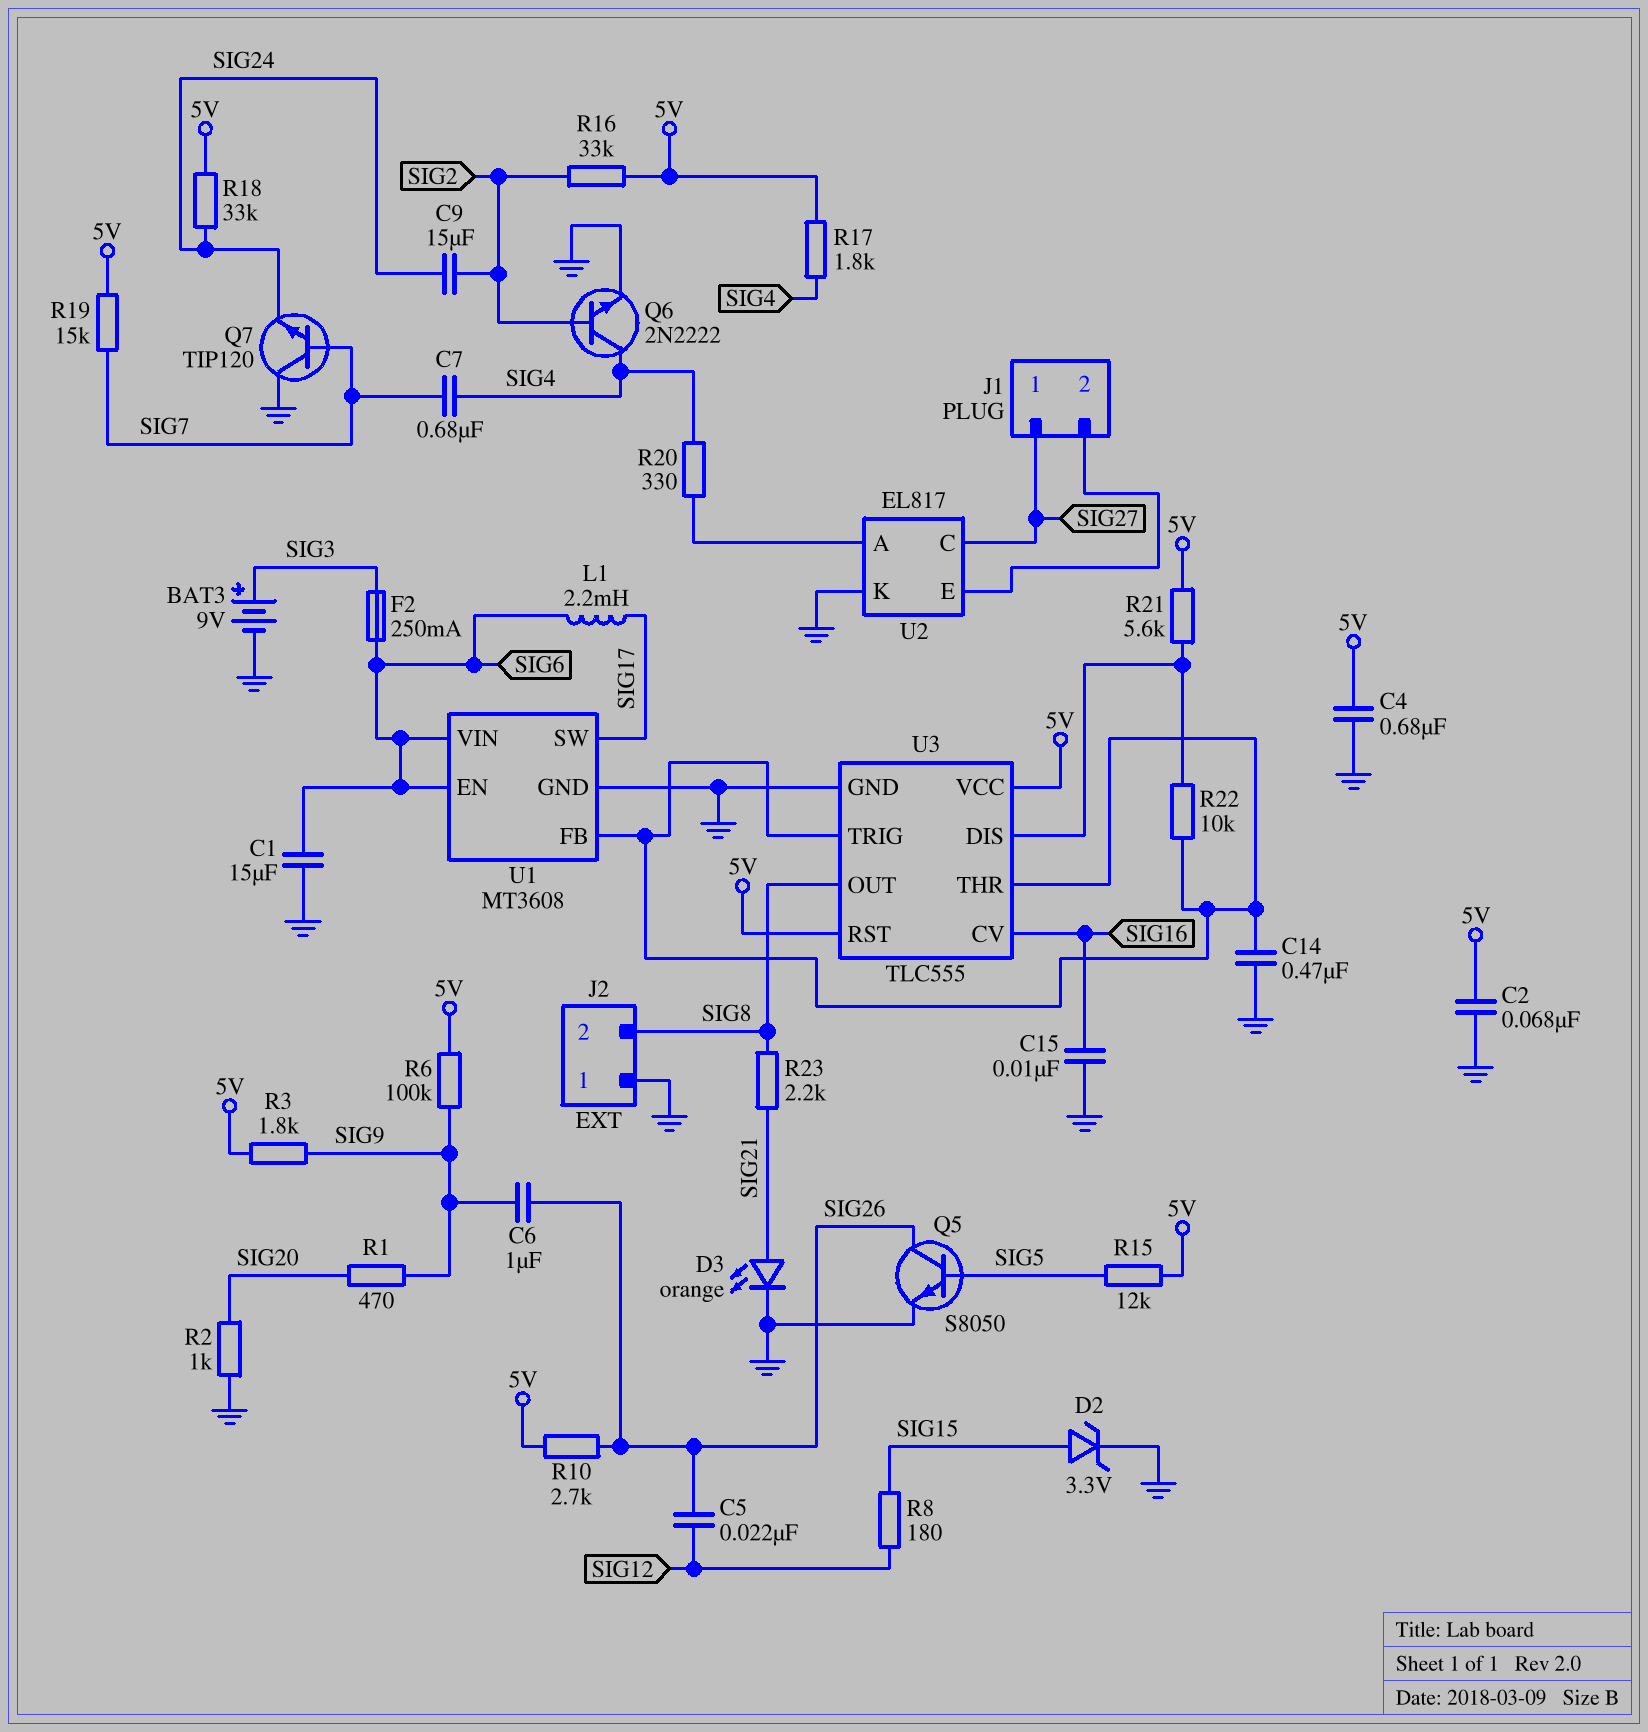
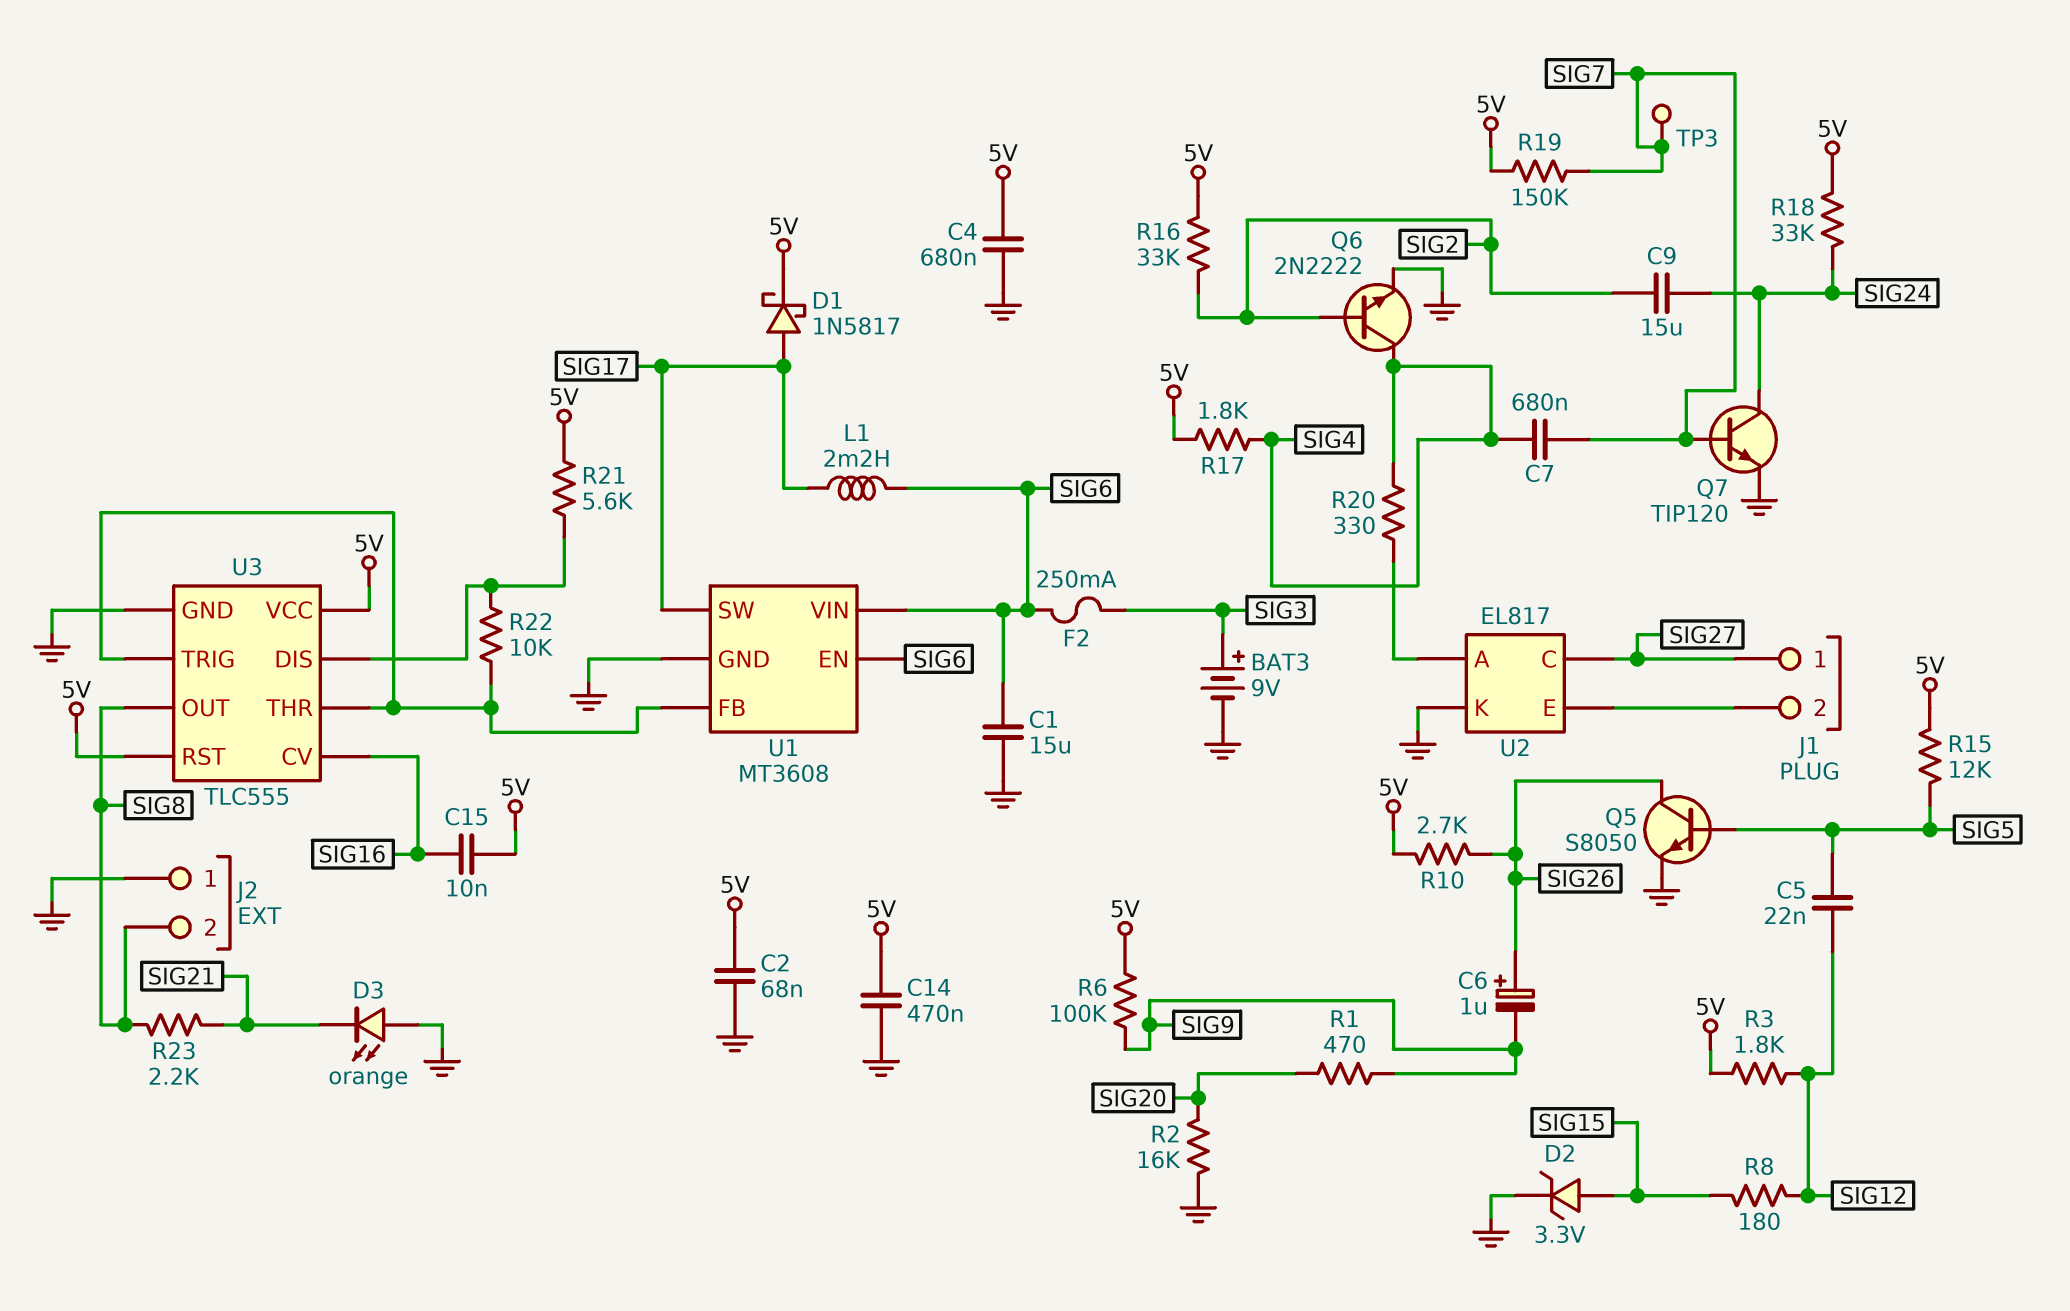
C5: 22nF (SIG12, SIG26) -> 22nF (SIG5, SIG12)
C6: 1uF (SIG9, SIG26) -> 1uF (plus SIG26, minus SIG9)
C14: 470nF (GND, U1/FB) -> 470nF (5V, GND)
C15: 10nF (GND, SIG16) -> 10nF (5V, SIG16)
D1: none -> schottky 1N5817 (A SIG17, K 5V)
D3: LED orange (A SIG21, K GND) -> LED orange (A GND, K SIG21)
Q7: NPN TIP120 (B SIG7, C GND, E SIG24) -> NPN TIP120 (B SIG7, C SIG24, E GND)
R2: 1k (GND, SIG20) -> 16k (GND, SIG20)
R3: 1.8k (5V, SIG9) -> 1.8k (5V, SIG12)
R19: 15k (5V, SIG7) -> 150k (5V, SIG7)
TP3: none -> test point (SIG7)

